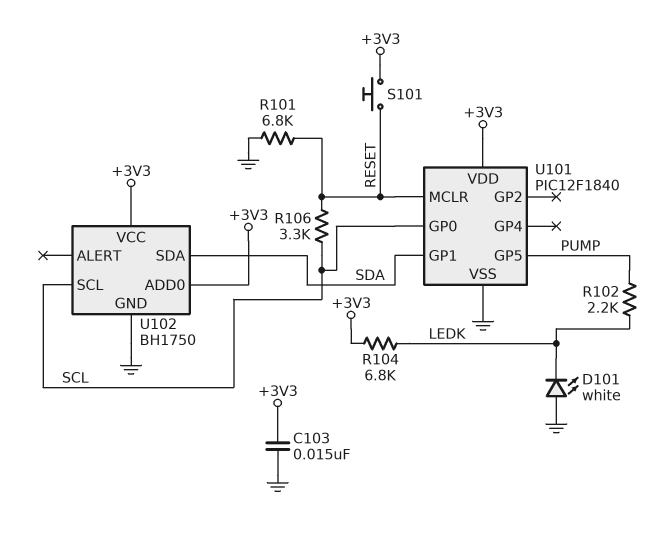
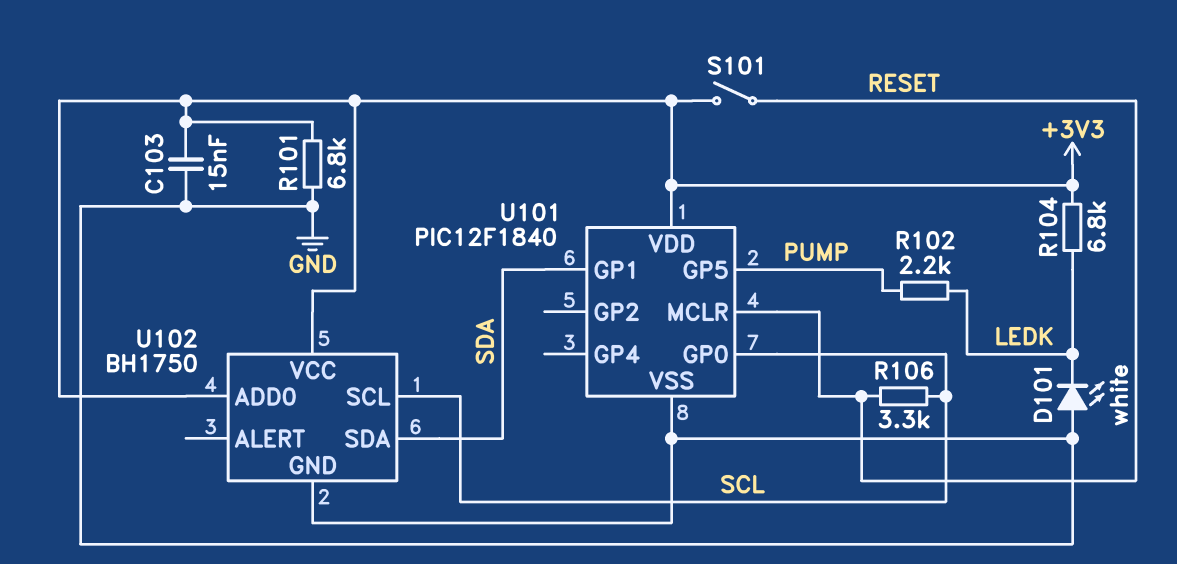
R101: 6.8k (GND, RESET) -> 6.8k (+3V3, GND)
S101: button (+3V3, RESET) -> switch (+3V3, RESET)

